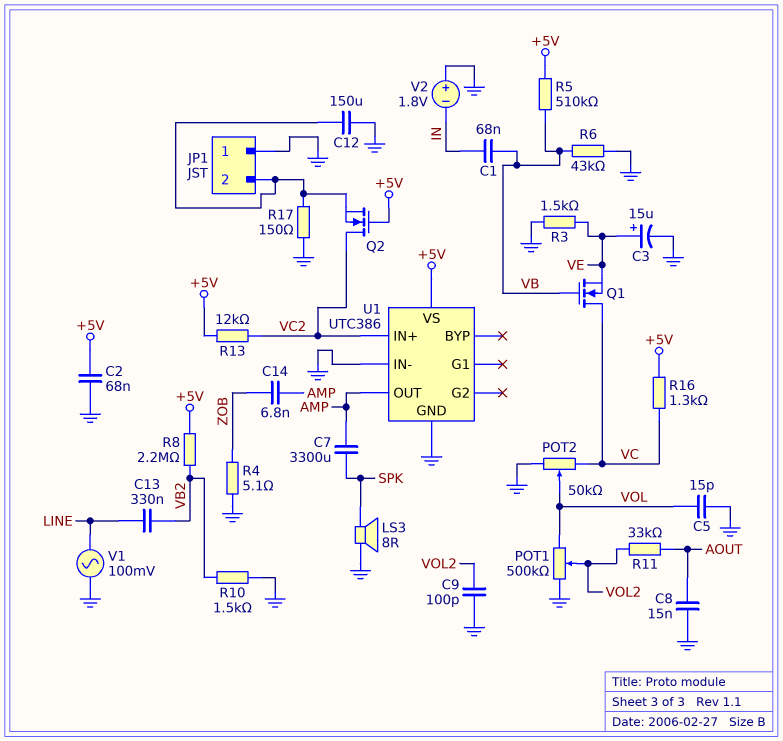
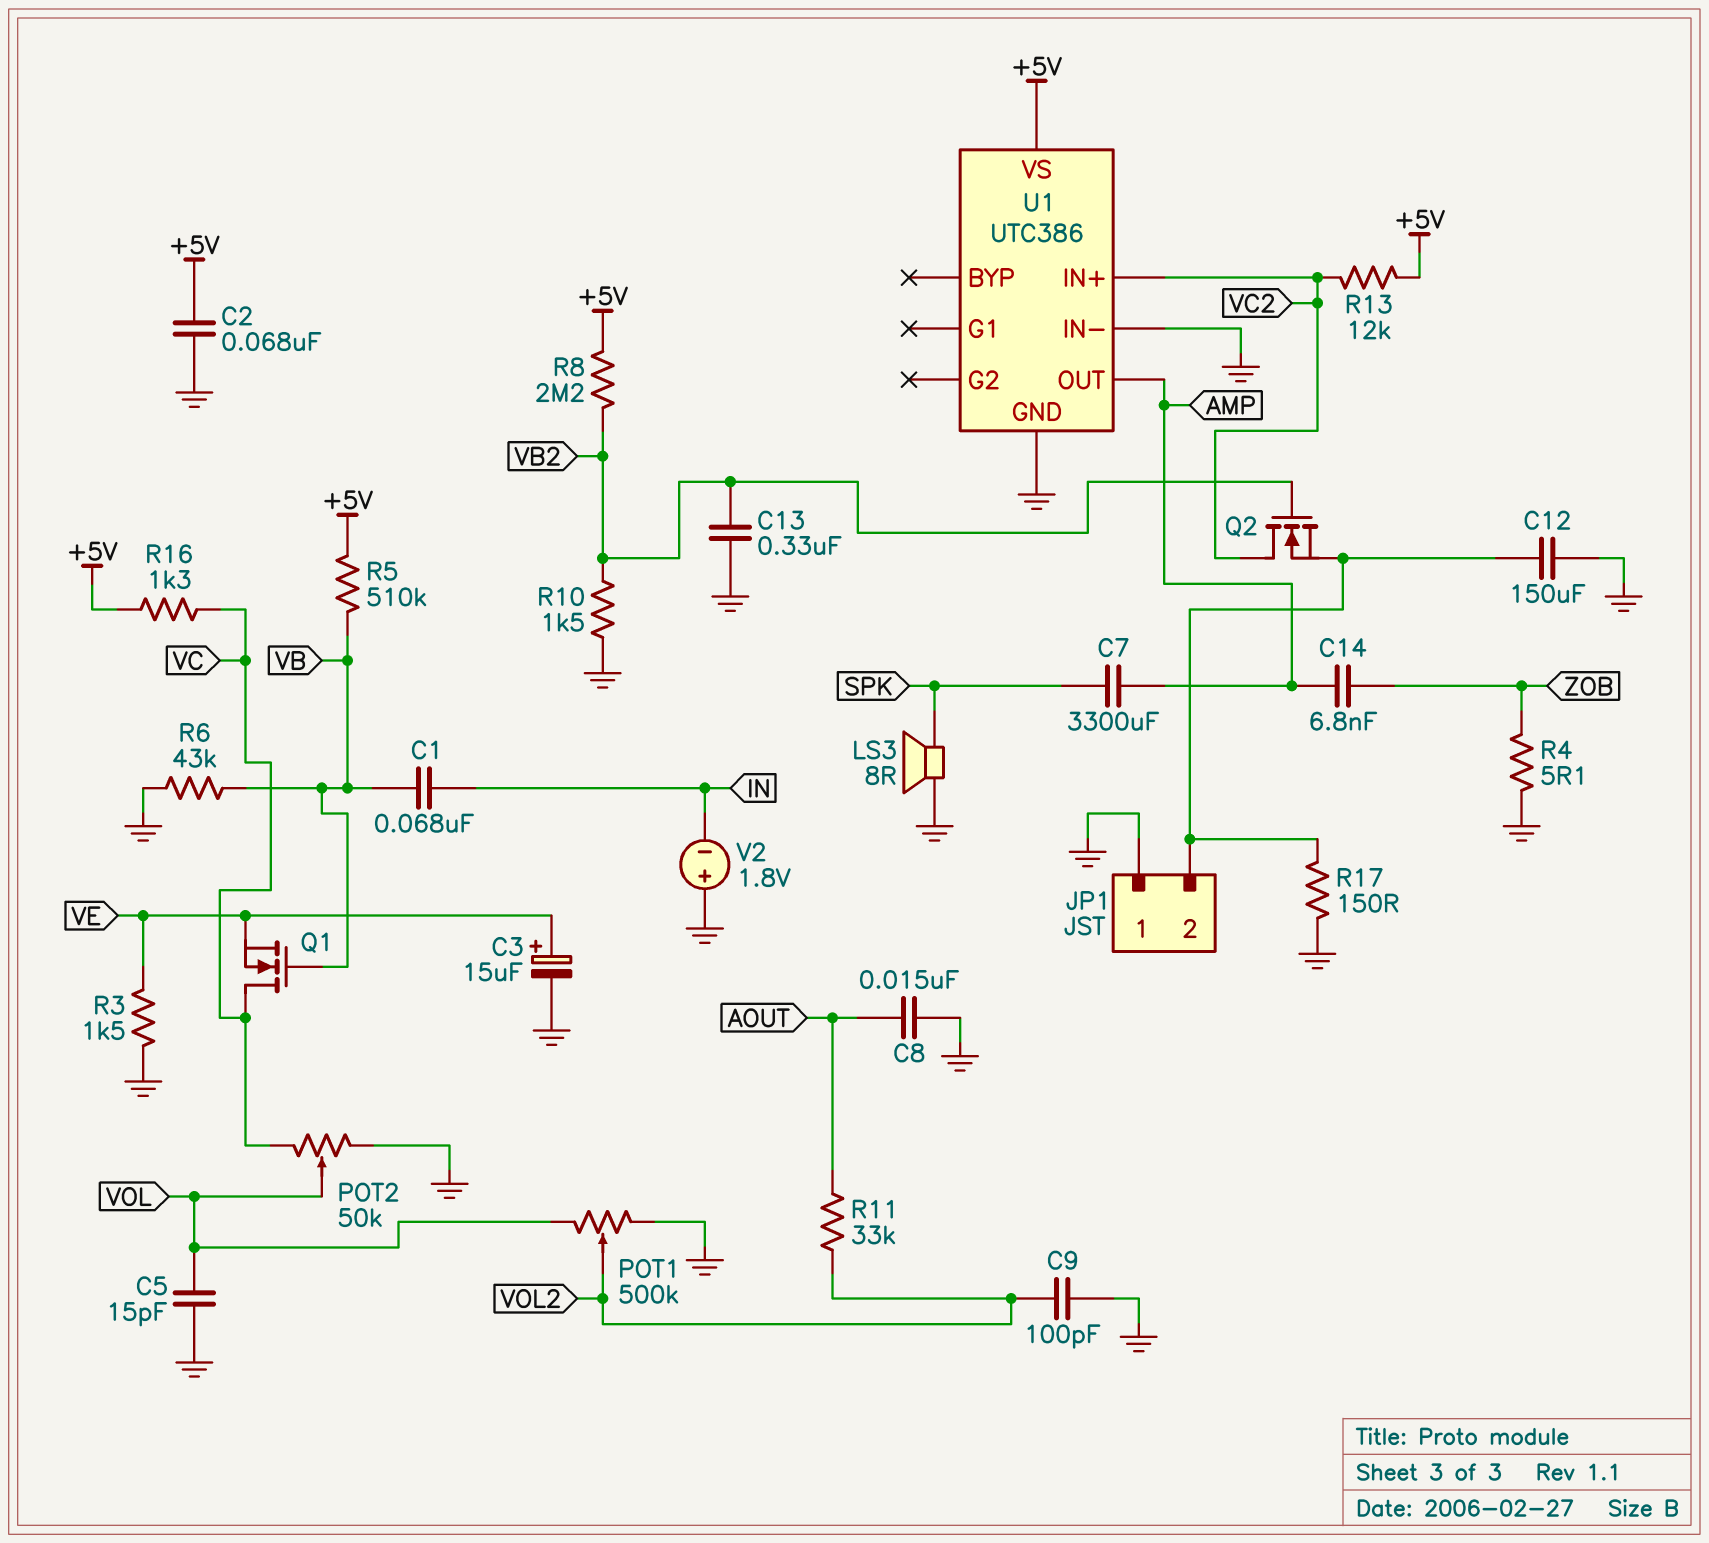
C13: 330nF (LINE, VB2) -> 330nF (GND, VB2)
Q2: NMOS (G +5V, D VC2, S JP1/2) -> NMOS (G VB2, D VC2, S JP1/2)
V1: AC 100mV (GND, LINE) -> none

